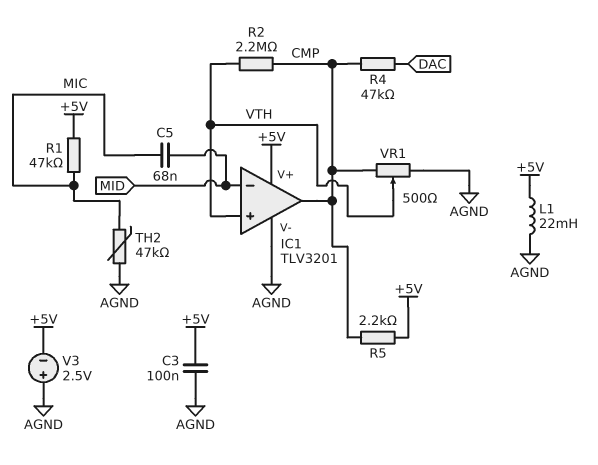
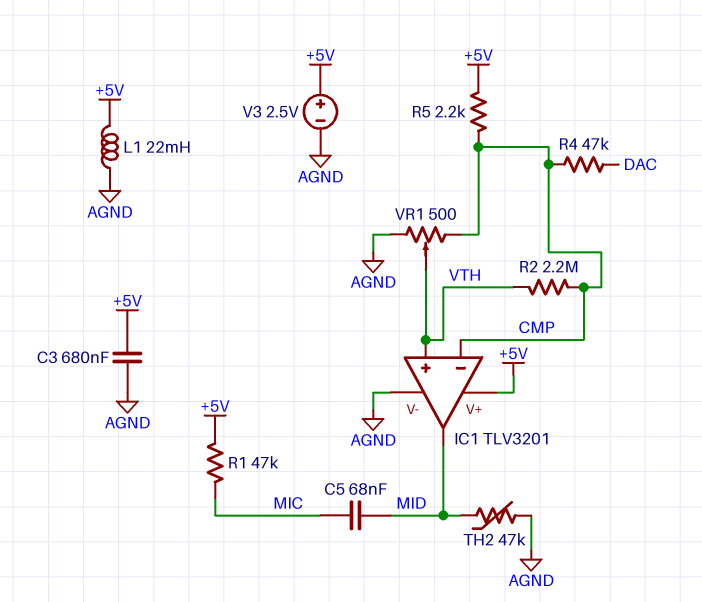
C3: 100nF (+5V, AGND) -> 680nF (+5V, AGND)
IC1 pin in-: MID -> CMP
IC1 pin out: CMP -> MID
TH2: 47k (AGND, MIC) -> 47k (AGND, MID)
V3: 2.5V (plus AGND, minus +5V) -> 2.5V (plus +5V, minus AGND)

